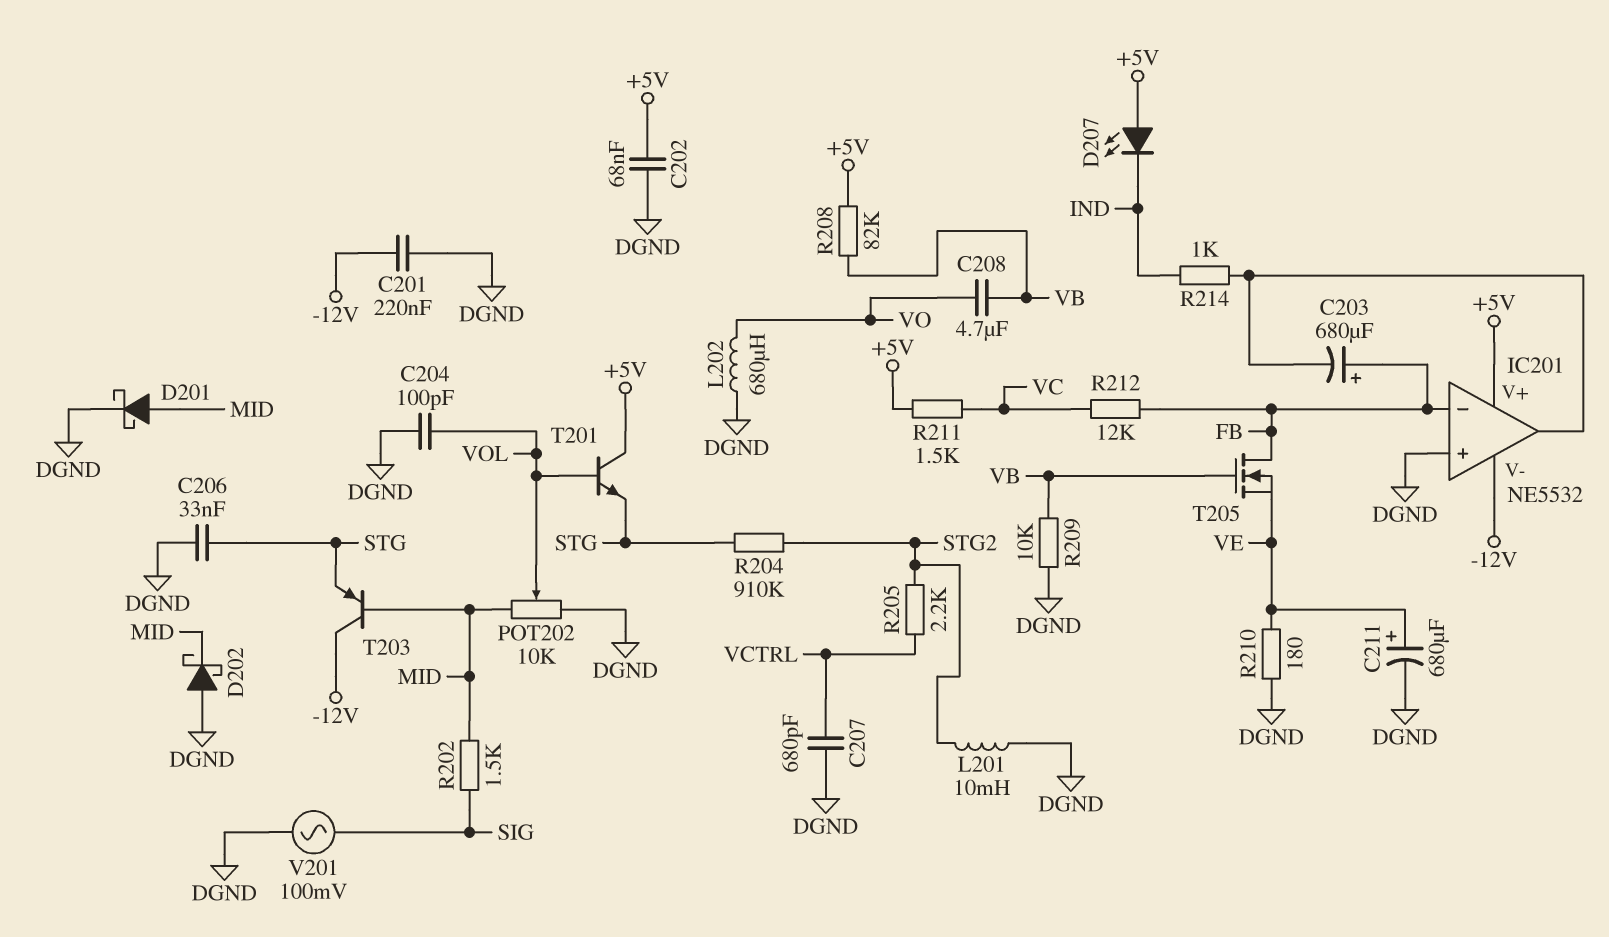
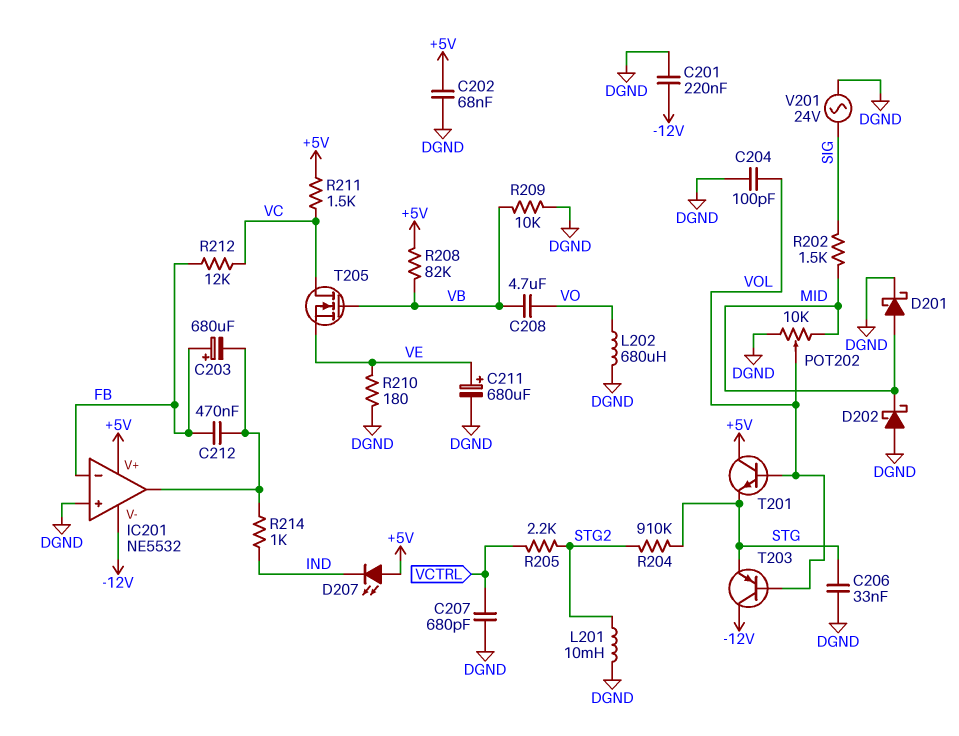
C212: none -> 470nF (FB, IC201/out)
T203: PNP (B MID, C -12V, E STG) -> PNP (B VOL, C -12V, E STG)
T205: NMOS (G VB, D FB, S VE) -> NMOS (G VB, D VC, S VE)
V201: AC 100mV (DGND, SIG) -> AC 24V (DGND, SIG)

